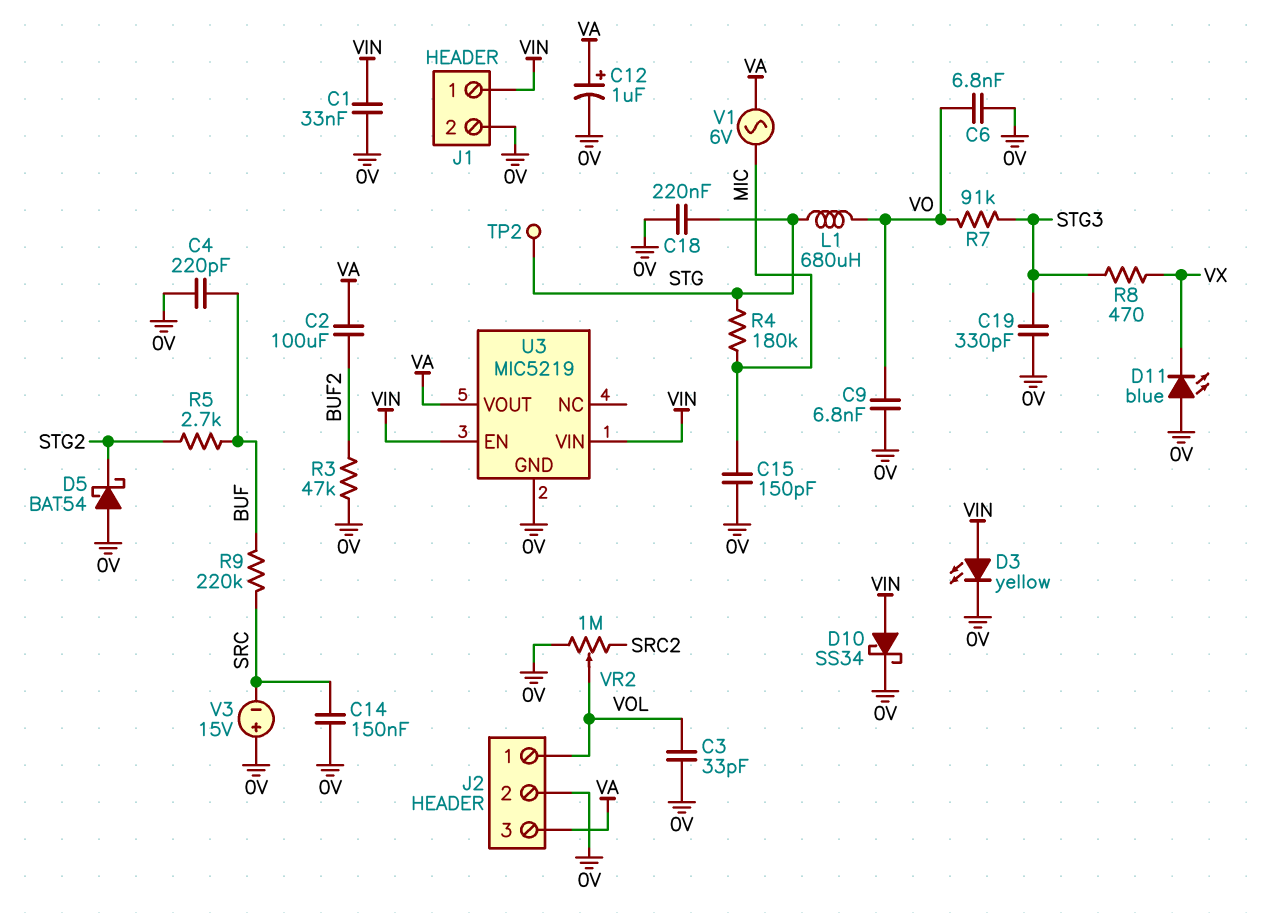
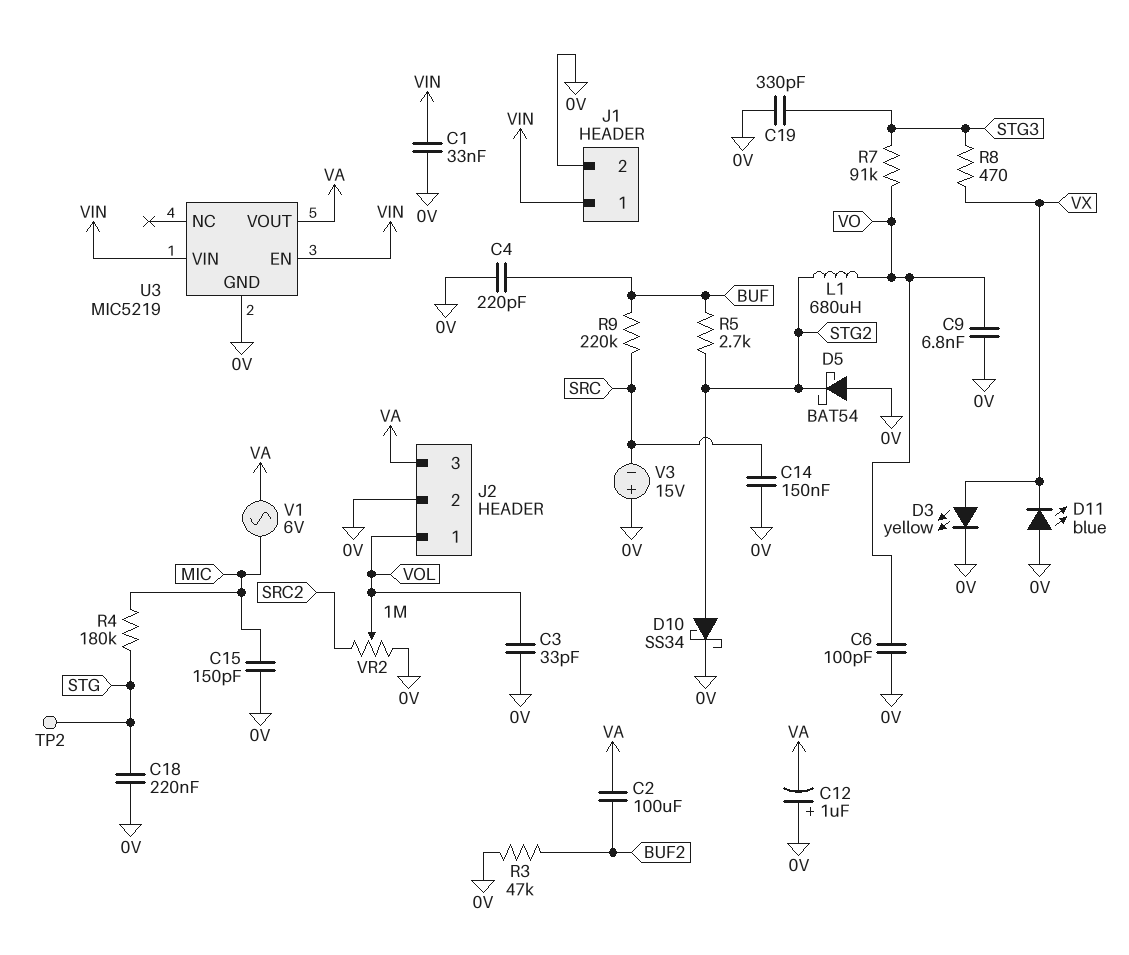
C6: 6.8nF (0V, VO) -> 100pF (0V, VO)
C12: 1uF (plus VA, minus 0V) -> 1uF (plus 0V, minus VA)
D3: LED yellow (A VIN, K 0V) -> LED yellow (A VX, K 0V)
D10: schottky SS34 (A VIN, K 0V) -> schottky SS34 (A STG2, K 0V)
L1: 680uH (STG, VO) -> 680uH (STG2, VO)

